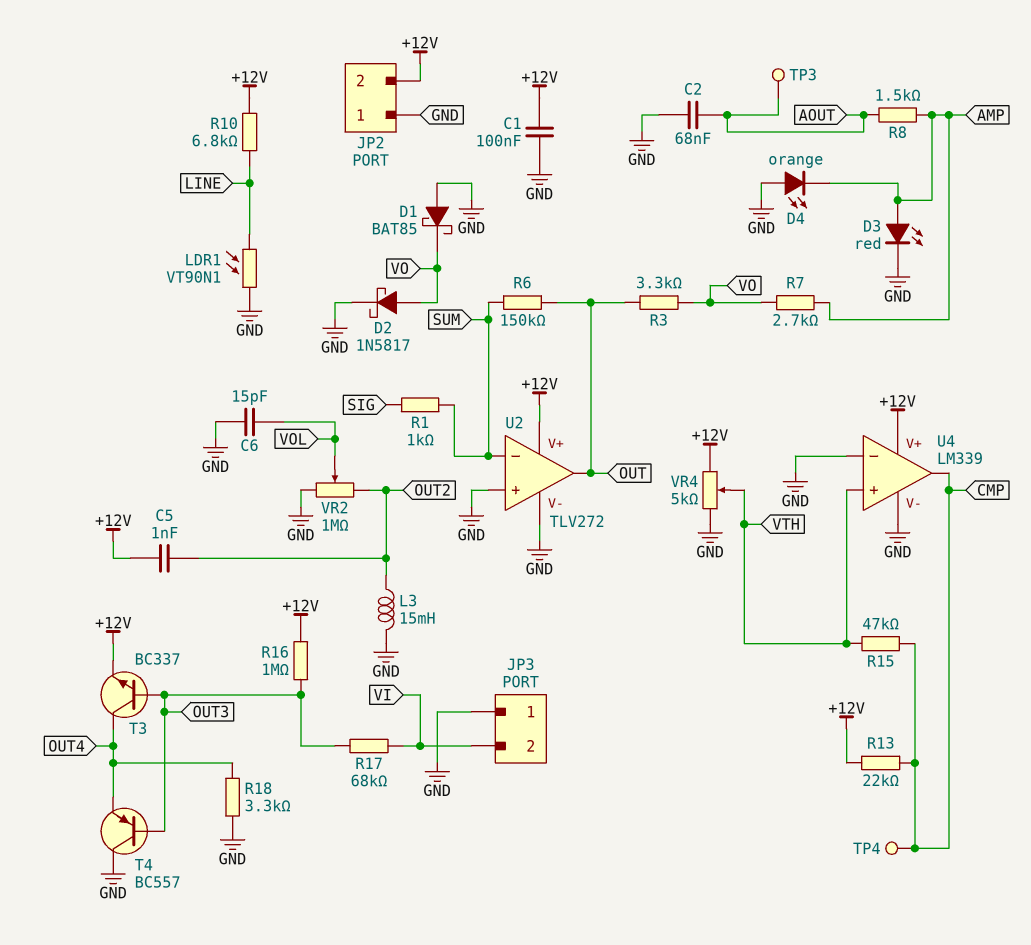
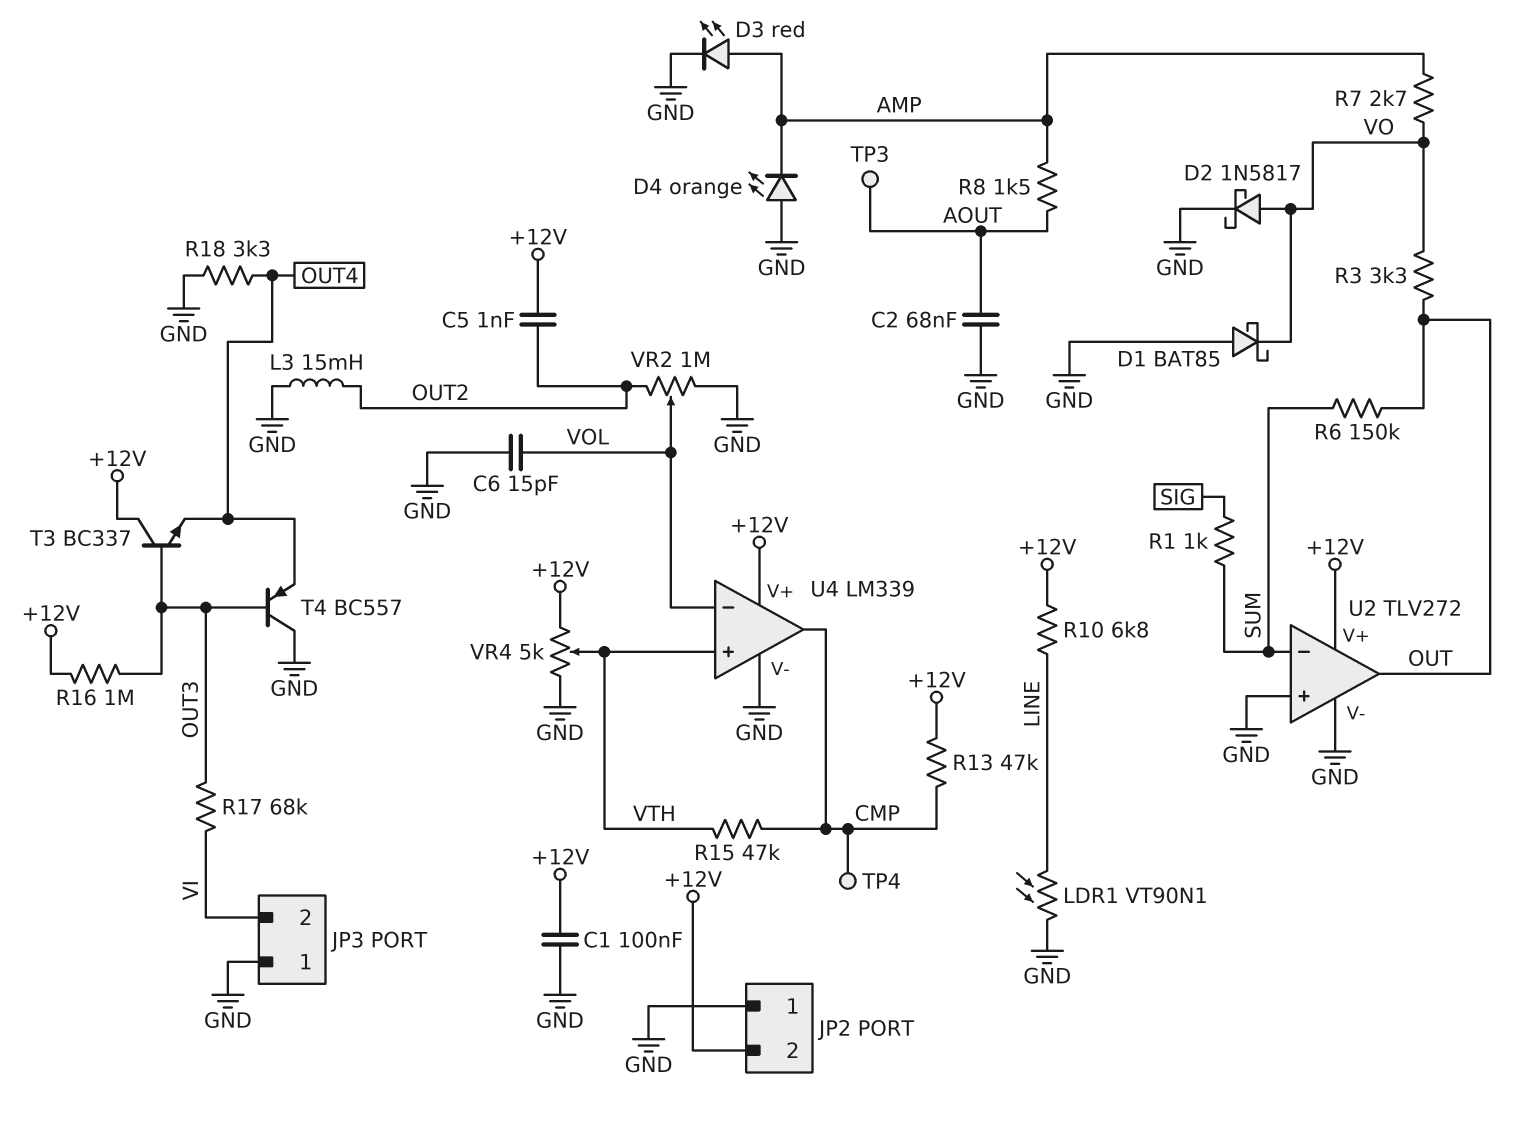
R13: 22k (+12V, CMP) -> 47k (+12V, CMP)
T3: NPN BC337 (B OUT3, C OUT4, E +12V) -> NPN BC337 (B OUT3, C +12V, E OUT4)
U4 pin in-: GND -> VOL

